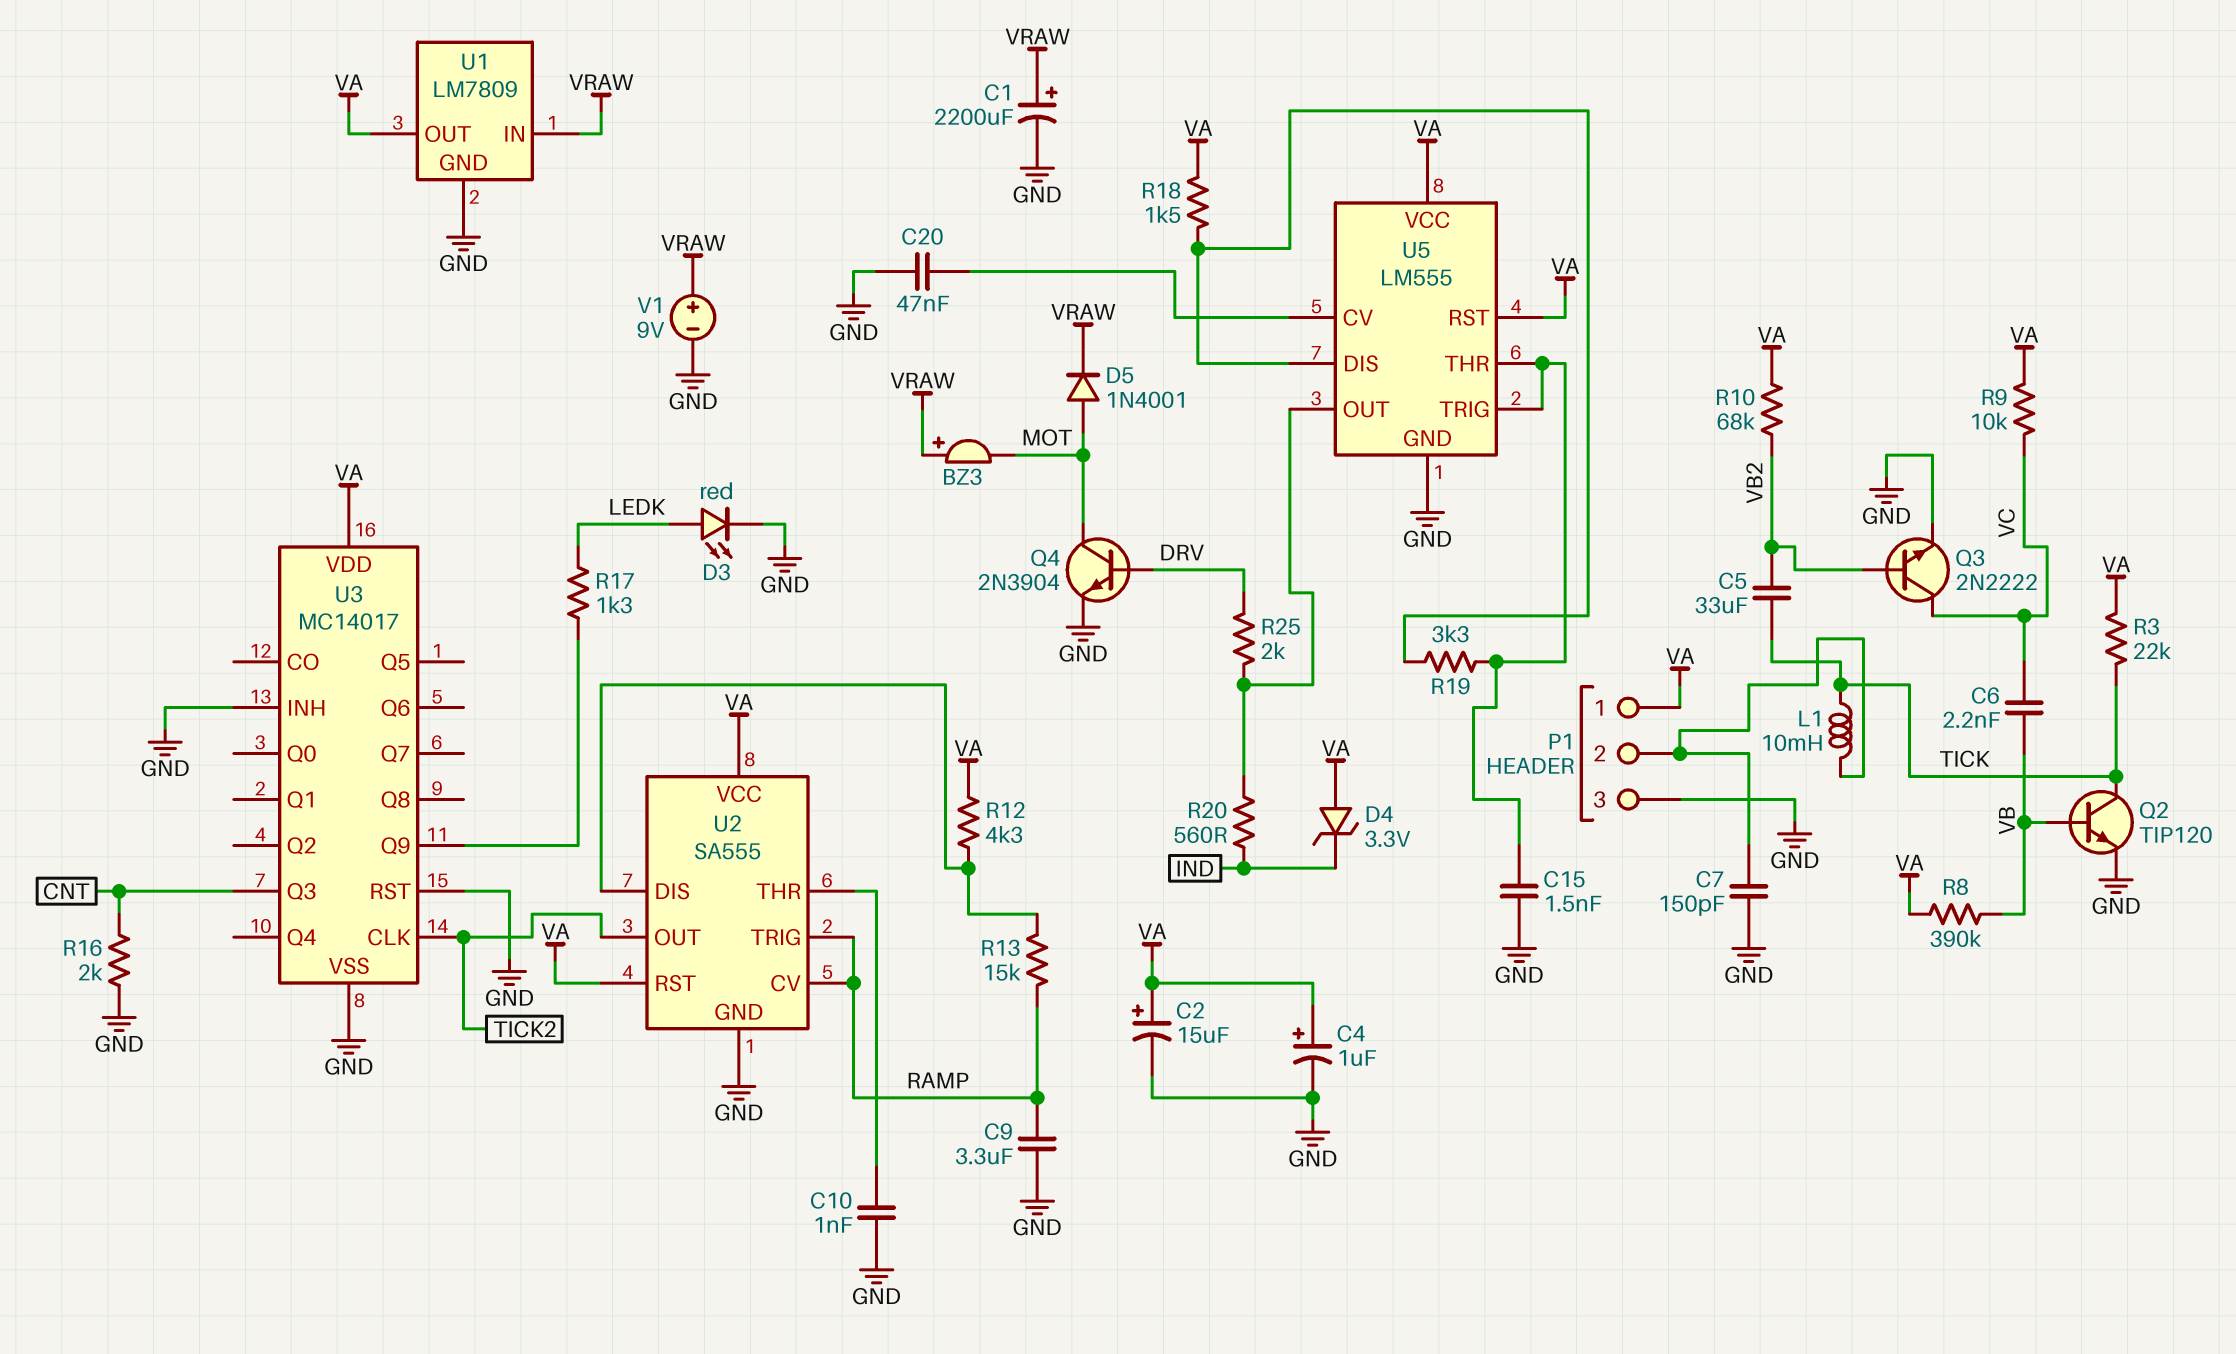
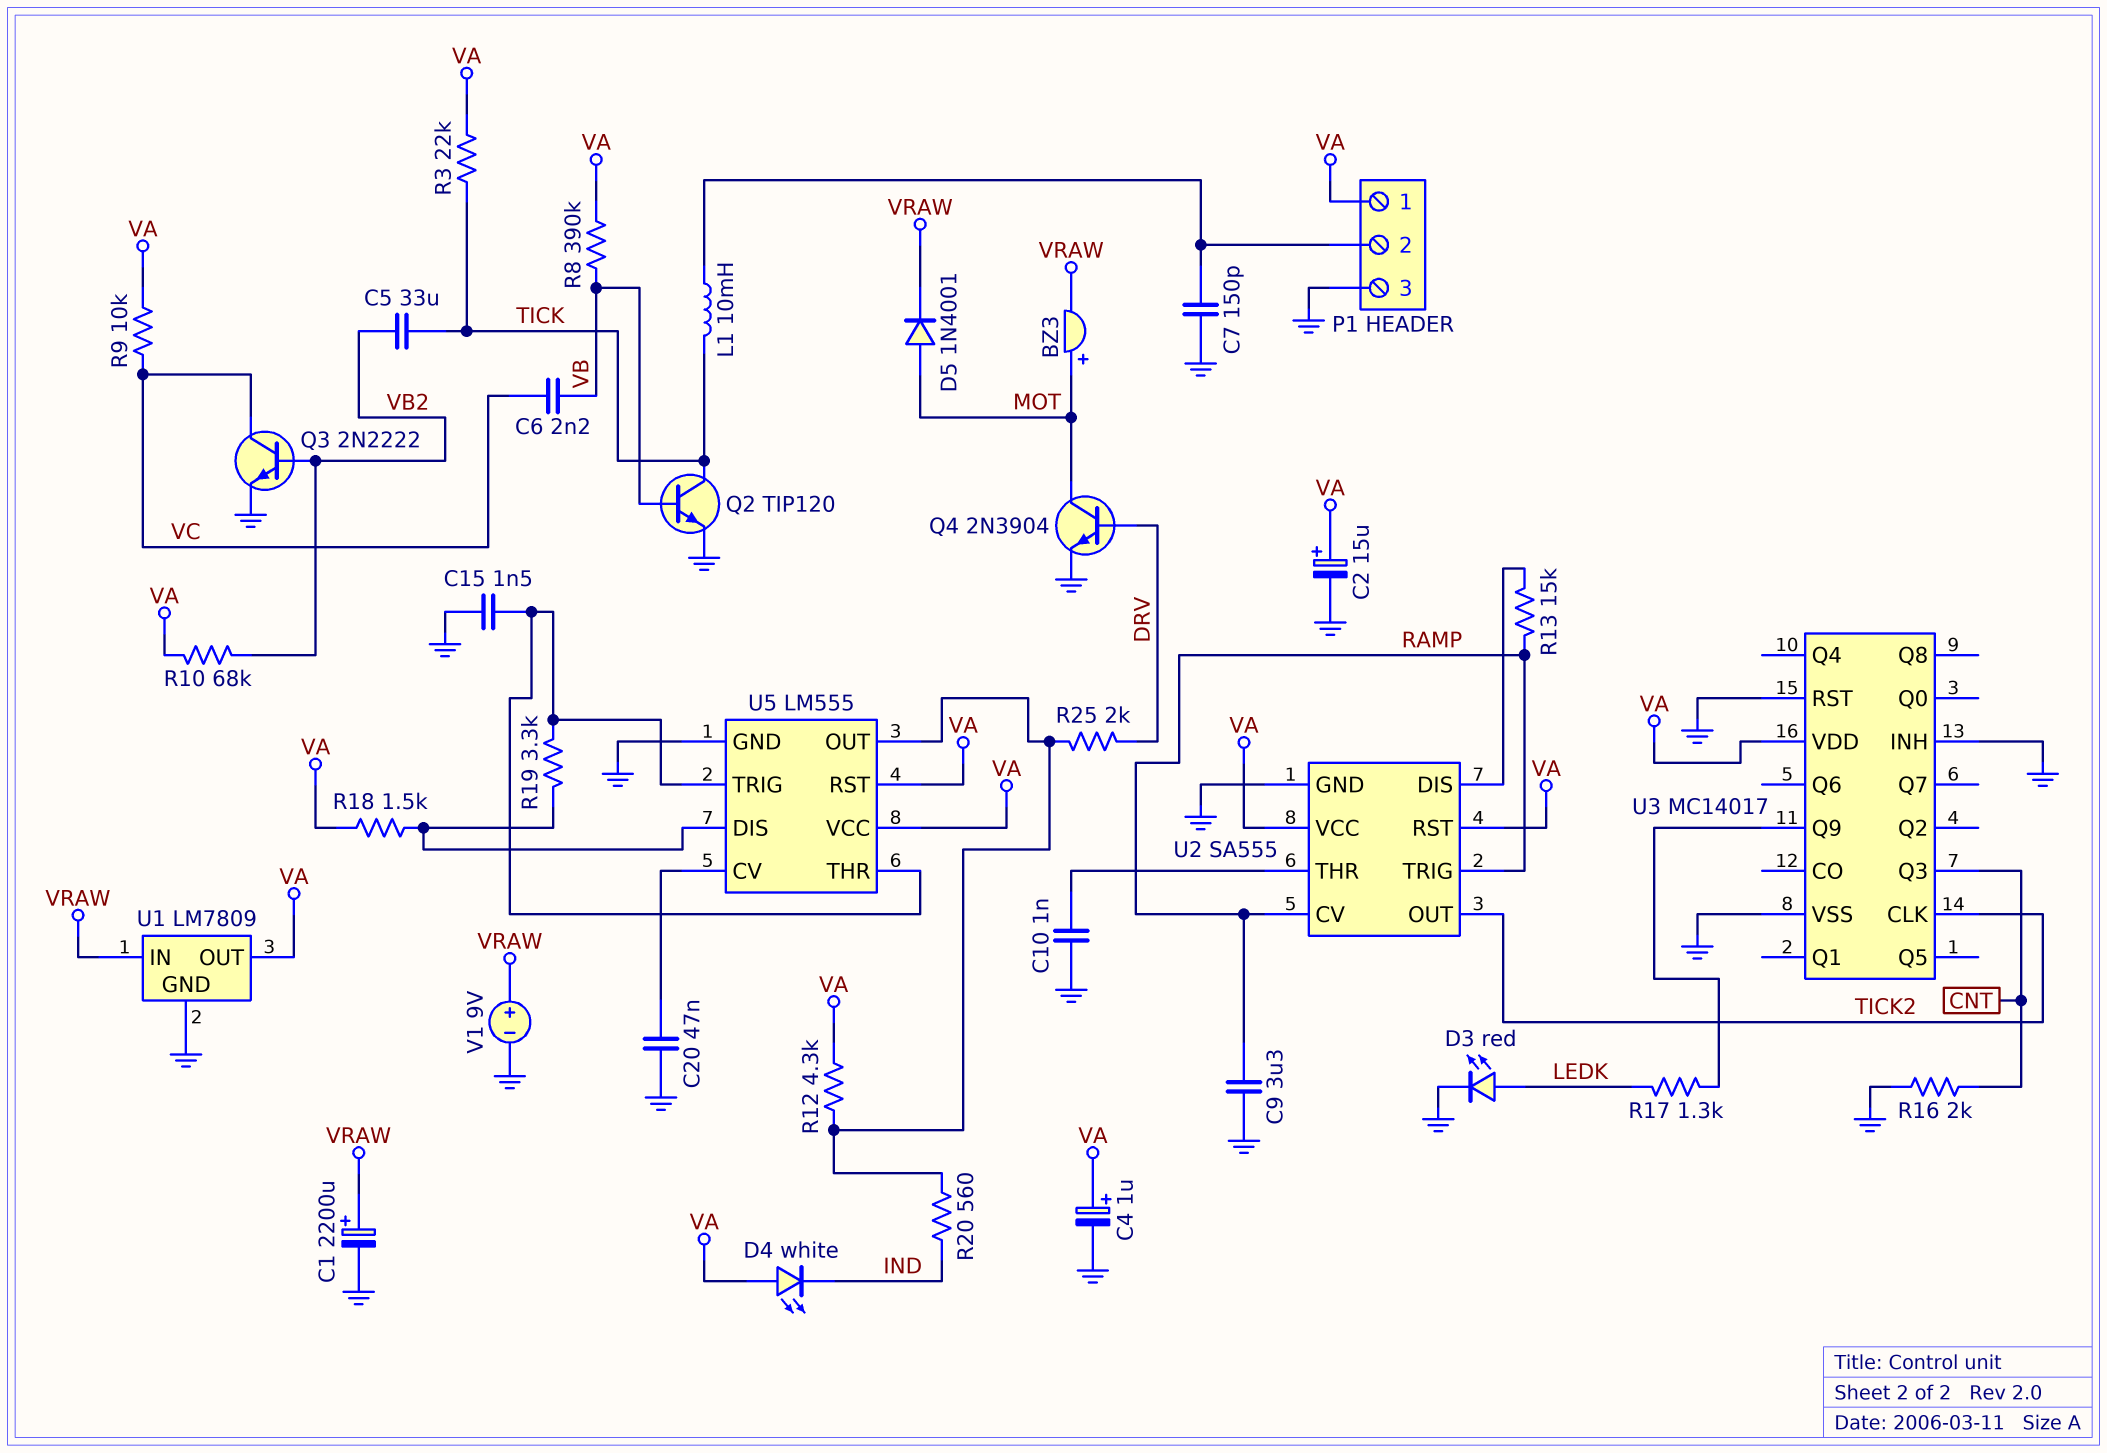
BZ3: buzzer (plus VRAW, minus MOT) -> buzzer (plus MOT, minus VRAW)
D4: zener 3.3V (A VA, K IND) -> LED white (A VA, K IND)
R12: 4.3k (U2/DIS, VA) -> 4.3k (U5/OUT, VA)

